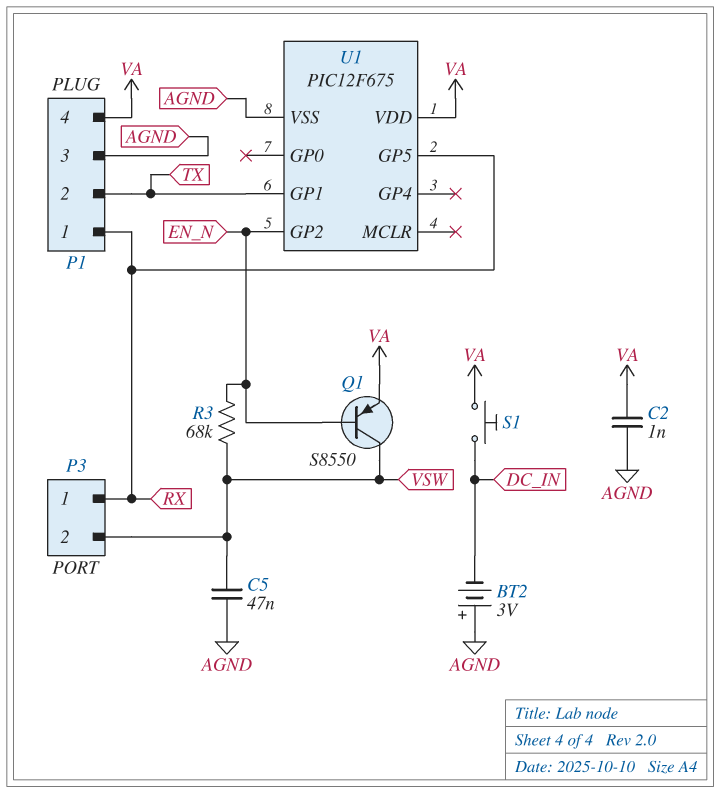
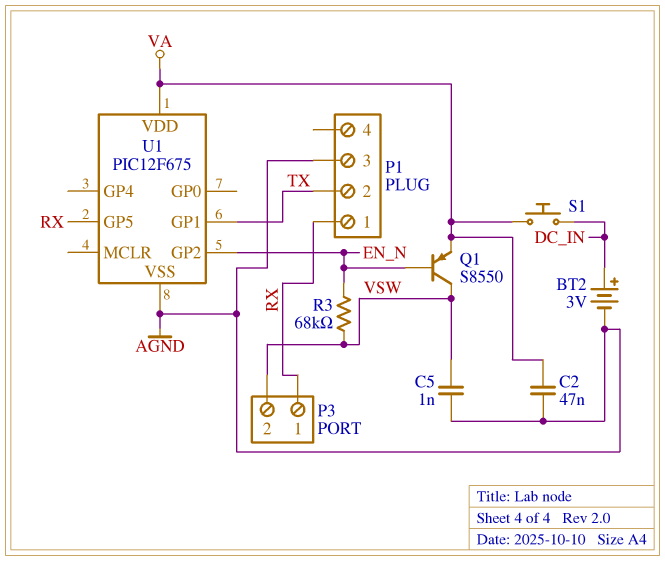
BT2: 3V (plus AGND, minus DC_IN) -> 3V (plus DC_IN, minus AGND)
C2: 1nF (AGND, VA) -> 47nF (AGND, VA)
C5: 47nF (AGND, VSW) -> 1nF (AGND, VSW)
P1 pin 4: VA -> none

